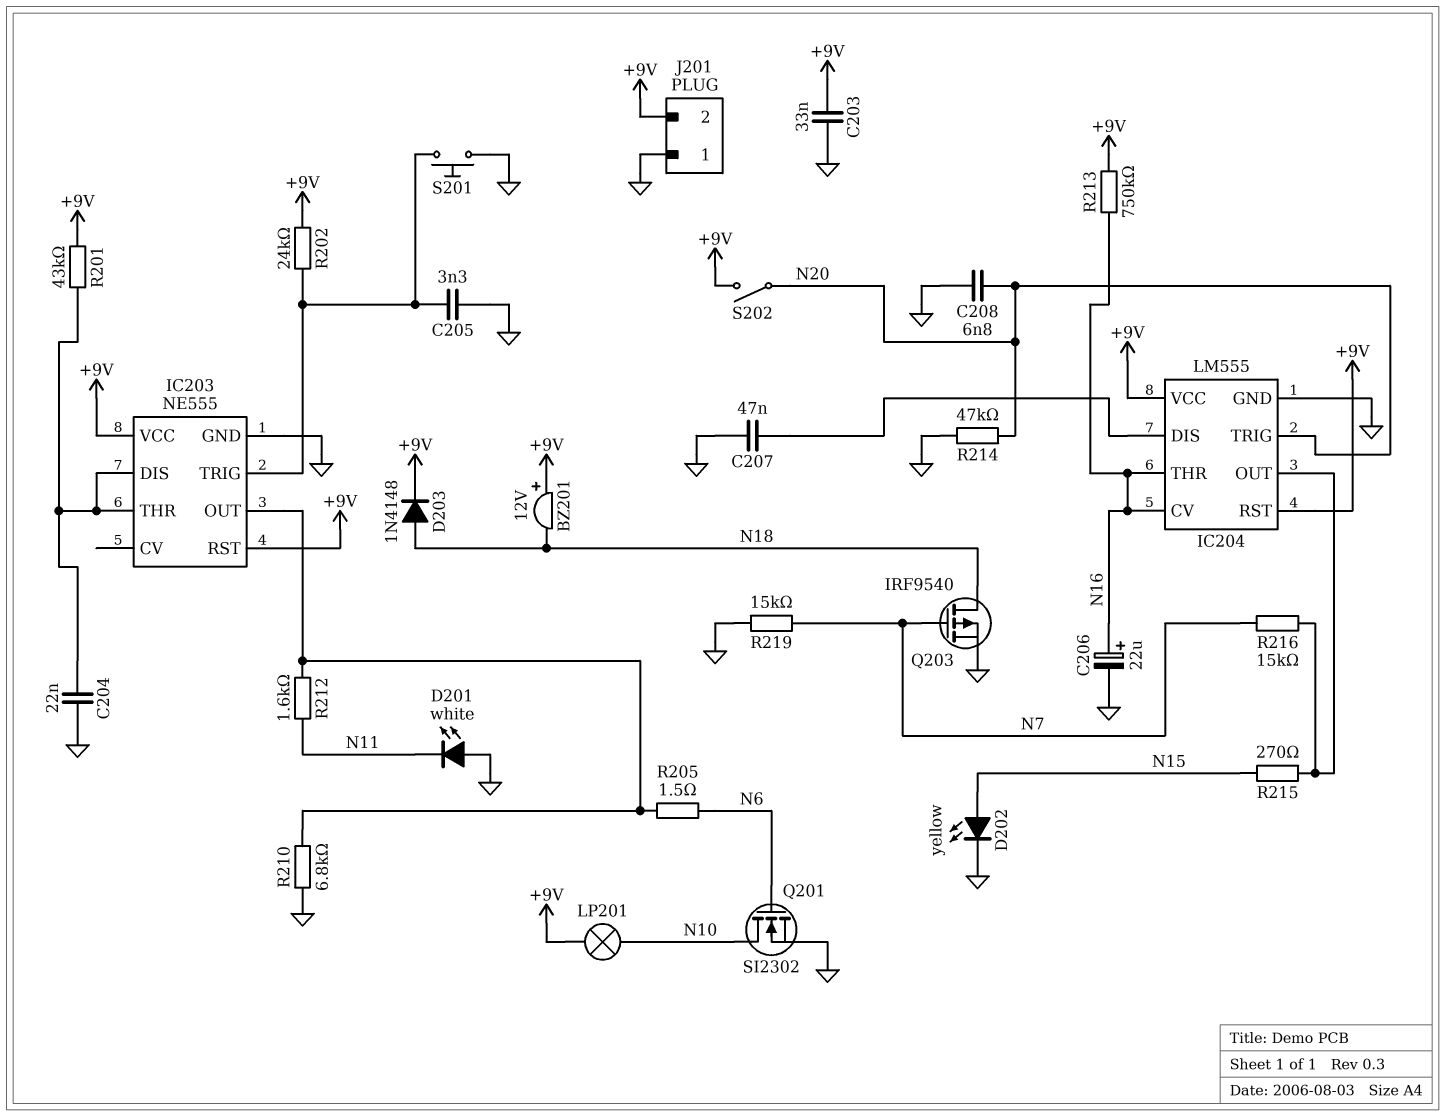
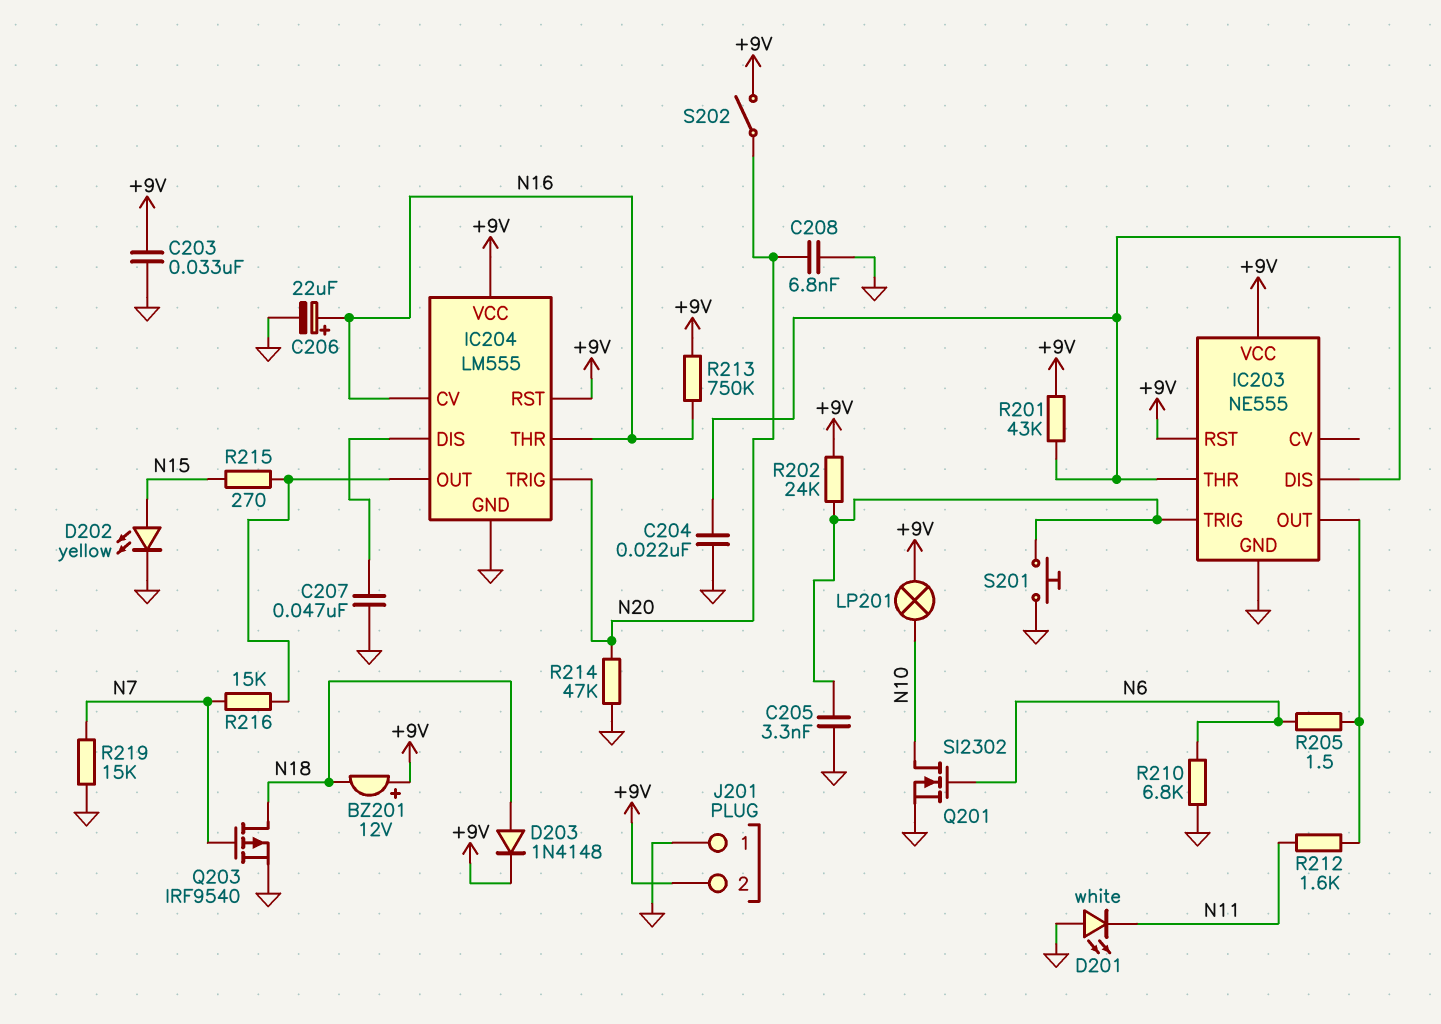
R210: 6.8k (GND, IC203/OUT) -> 6.8k (GND, N6)

